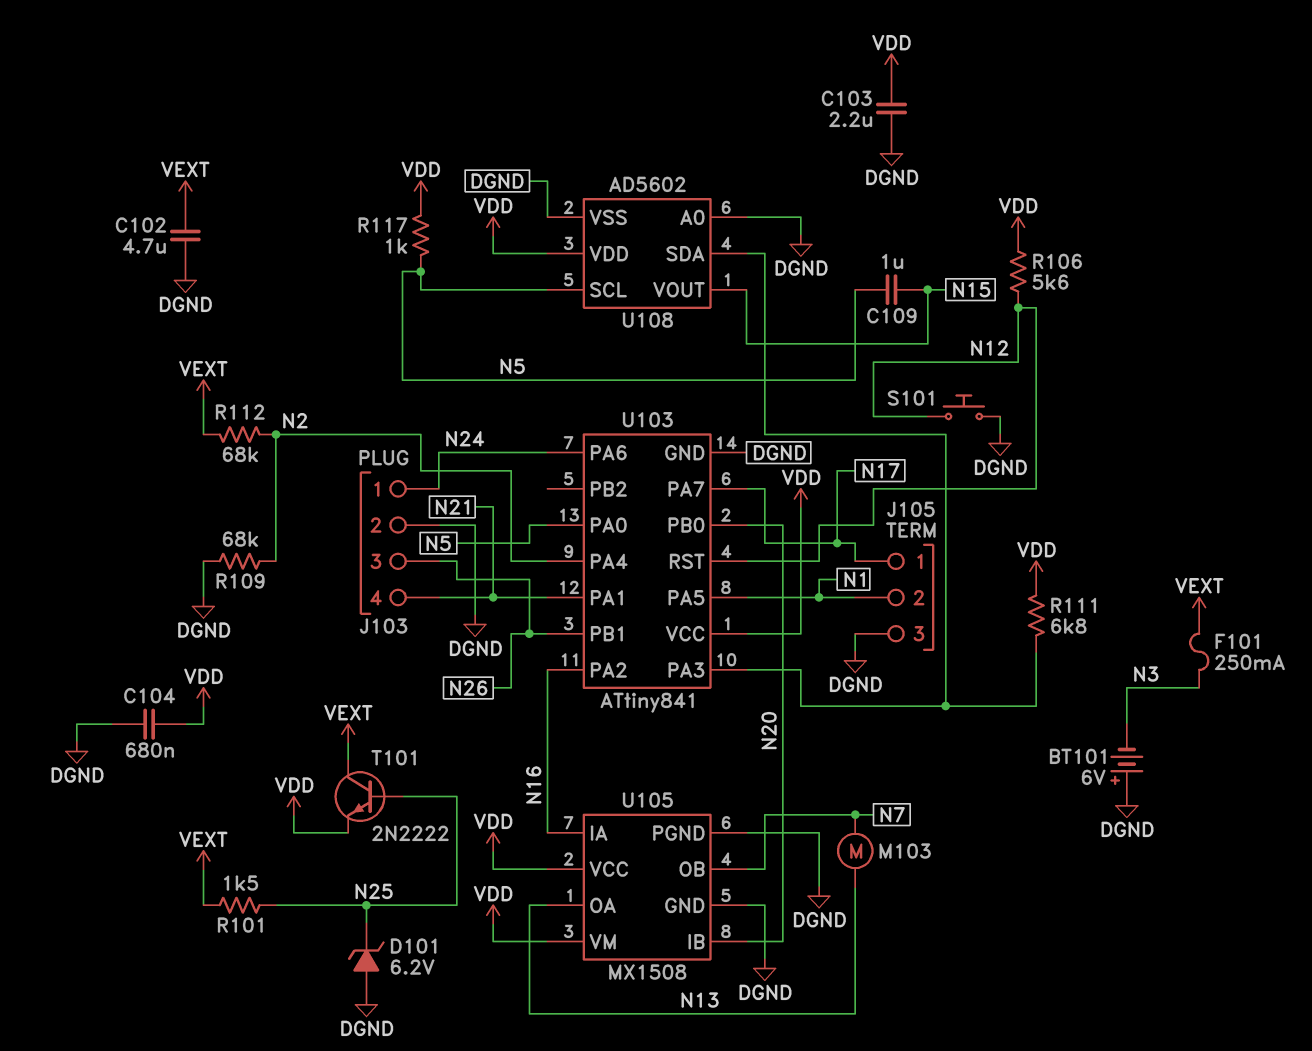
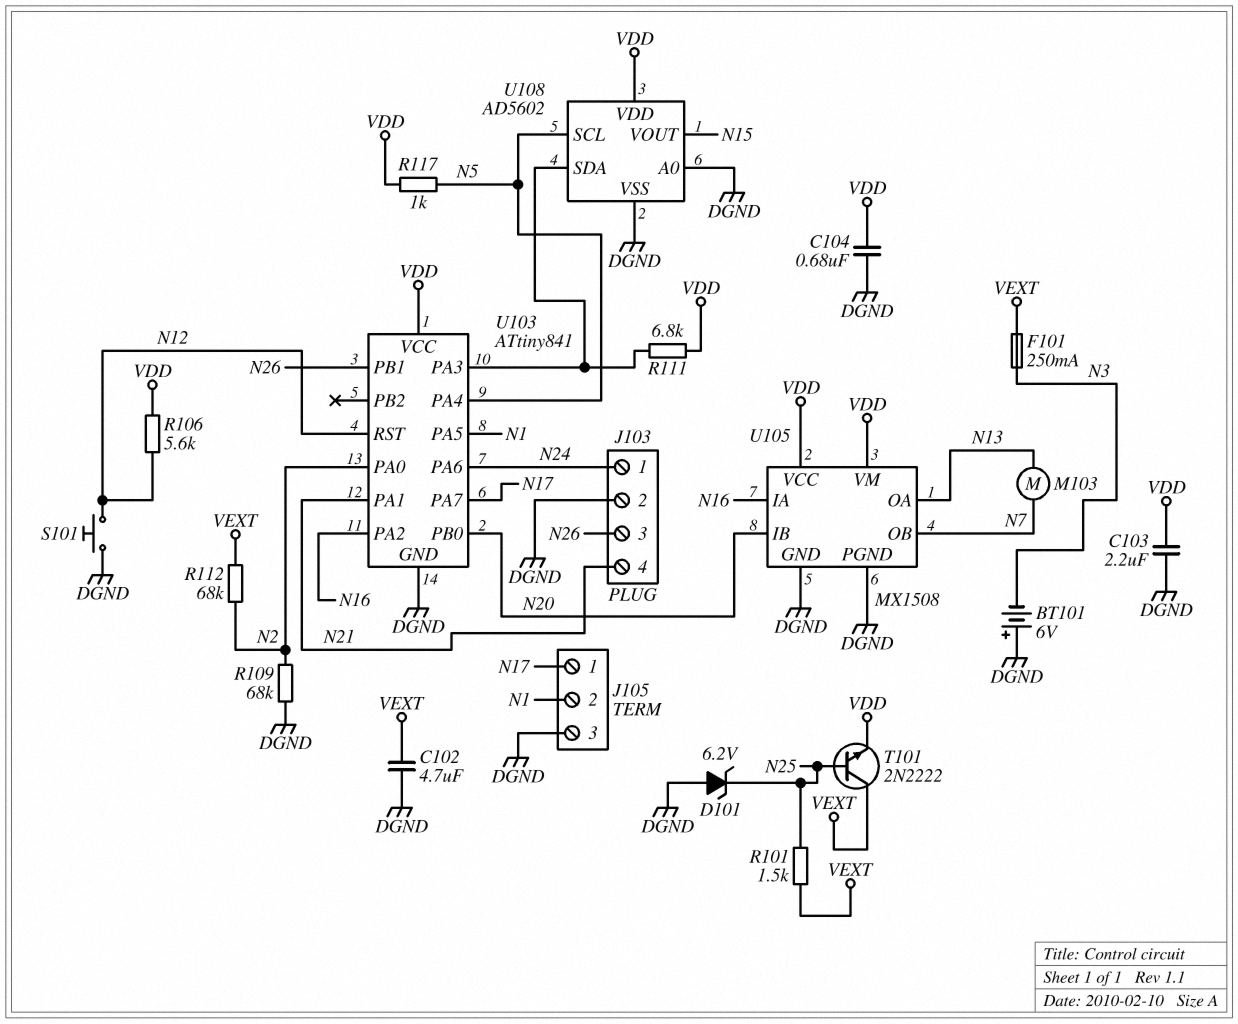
C109: 1uF (N5, N15) -> none
U103 pin PA0: N5 -> N2
U103 pin PA4: N2 -> N5

